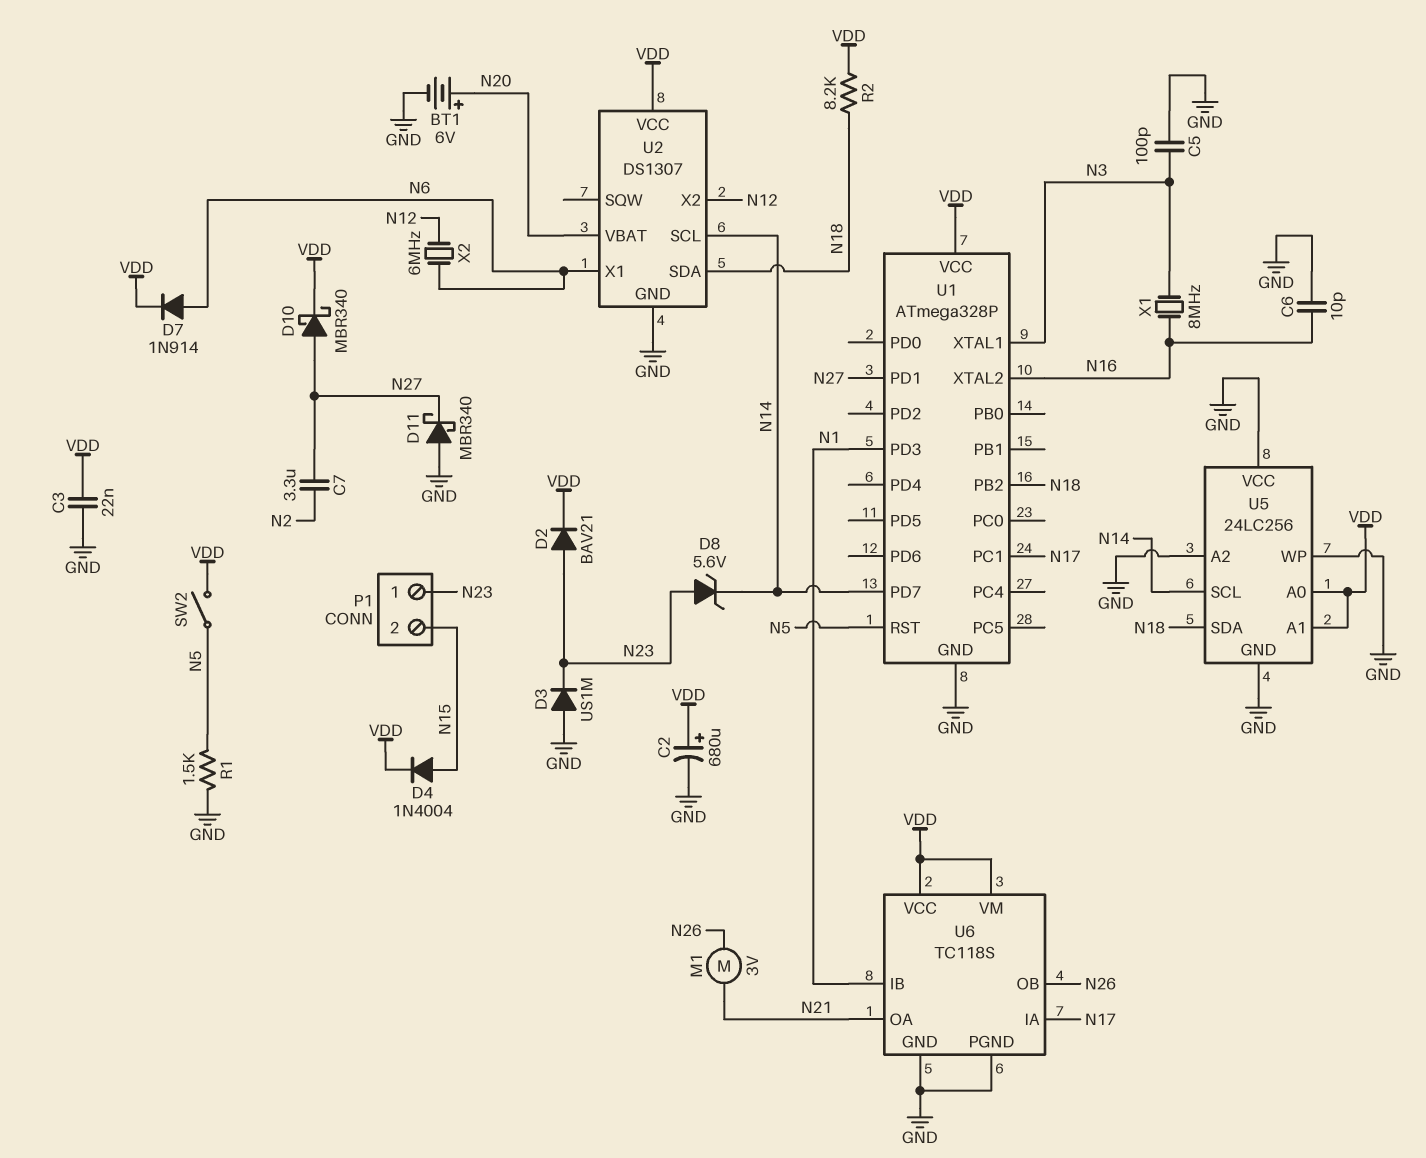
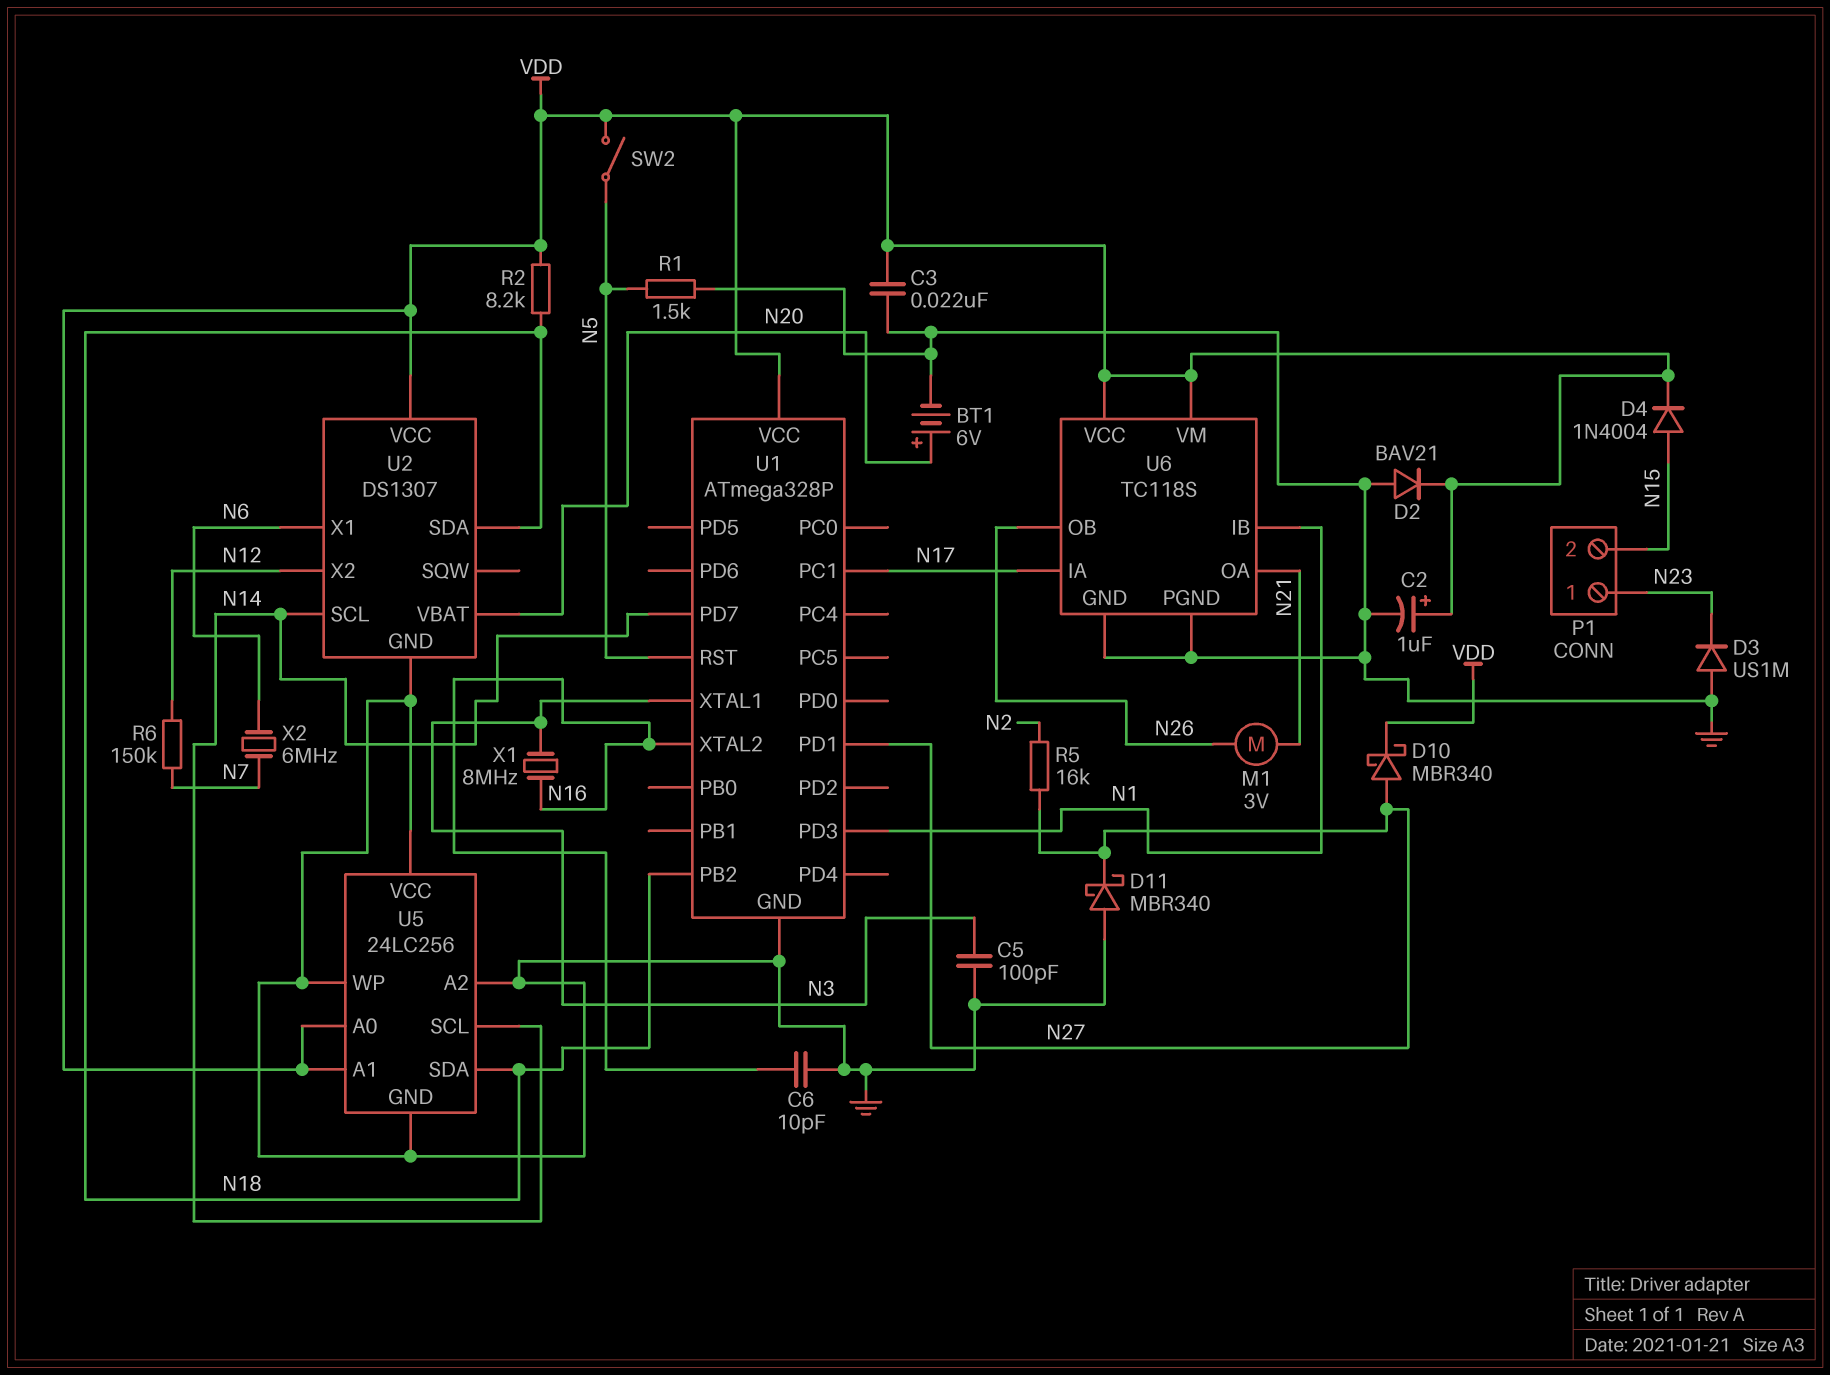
C2: 680uF (plus VDD, minus GND) -> 1uF (plus VDD, minus GND)
C7: 3.3uF (N2, N27) -> none
D2: diode BAV21 (A N23, K VDD) -> diode BAV21 (A GND, K VDD)
D7: diode 1N914 (A N6, K VDD) -> none
D8: zener 5.6V (A N23, K N14) -> none
R5: none -> 16k (N2, N27)
R6: none -> 150k (N7, N12)
X2: 6MHz (N6, N12) -> 6MHz (N6, N7)

